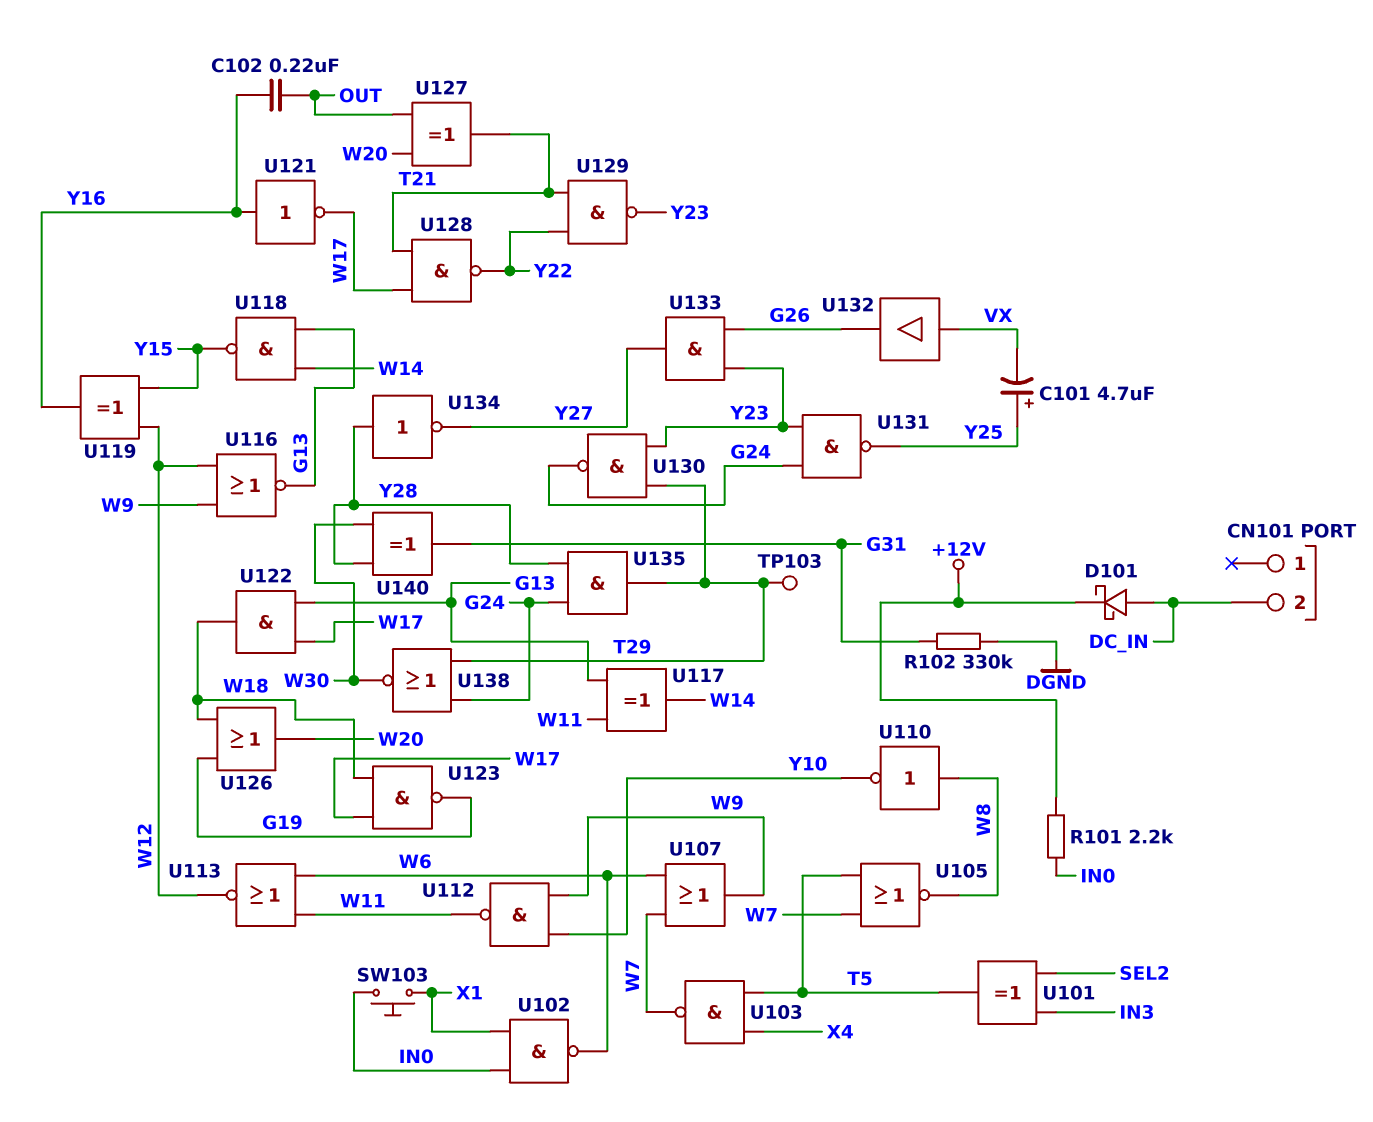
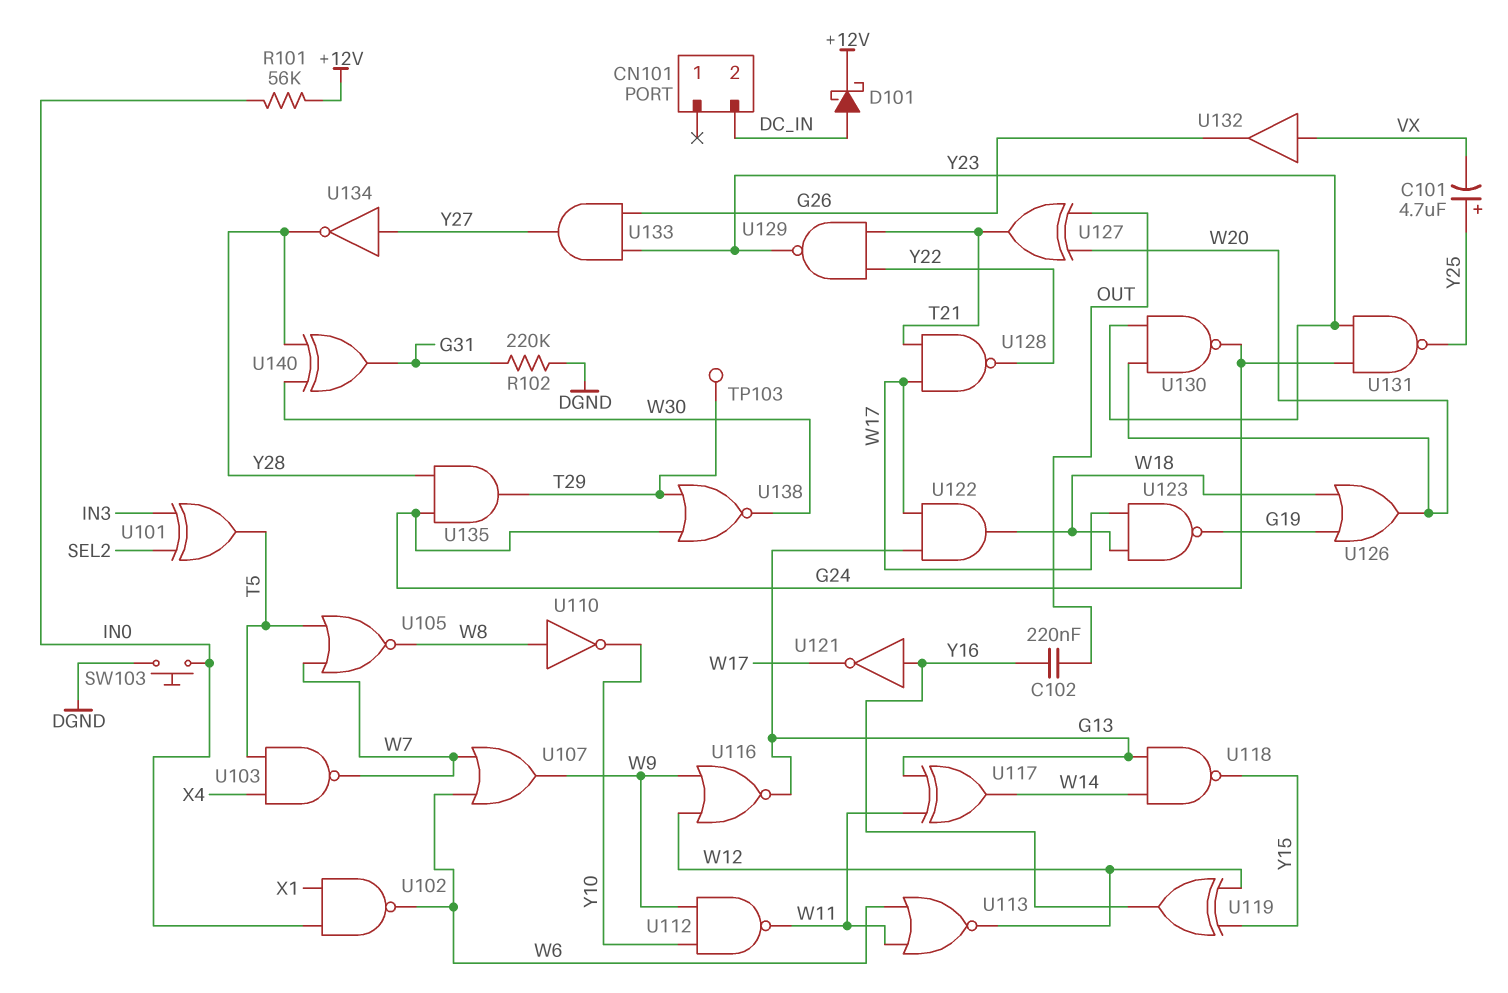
R101: 2.2k (+12V, IN0) -> 56k (+12V, IN0)
R102: 330k (DGND, G31) -> 220k (DGND, G31)
SW103: button (IN0, X1) -> button (DGND, IN0)
U130: NAND (in T29, in Y23, out G24) -> NAND (in W20, in Y23, out G24)
U134: NOT (in Y28, out Y27) -> NOT (in Y27, out Y28)

